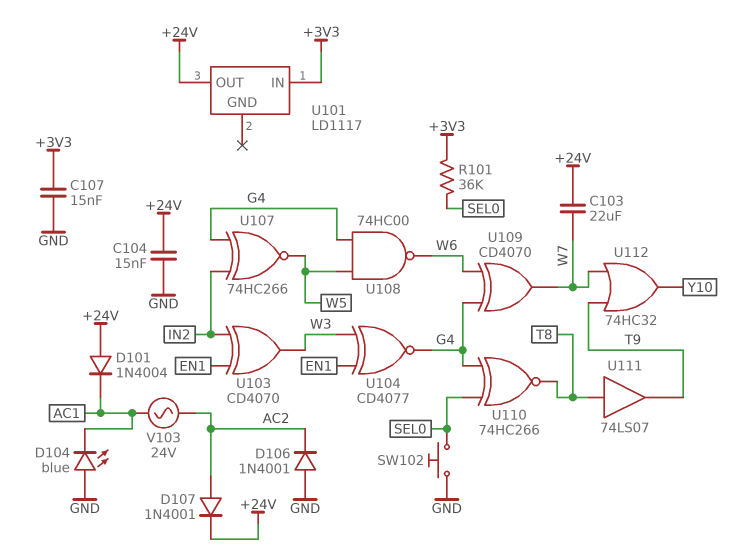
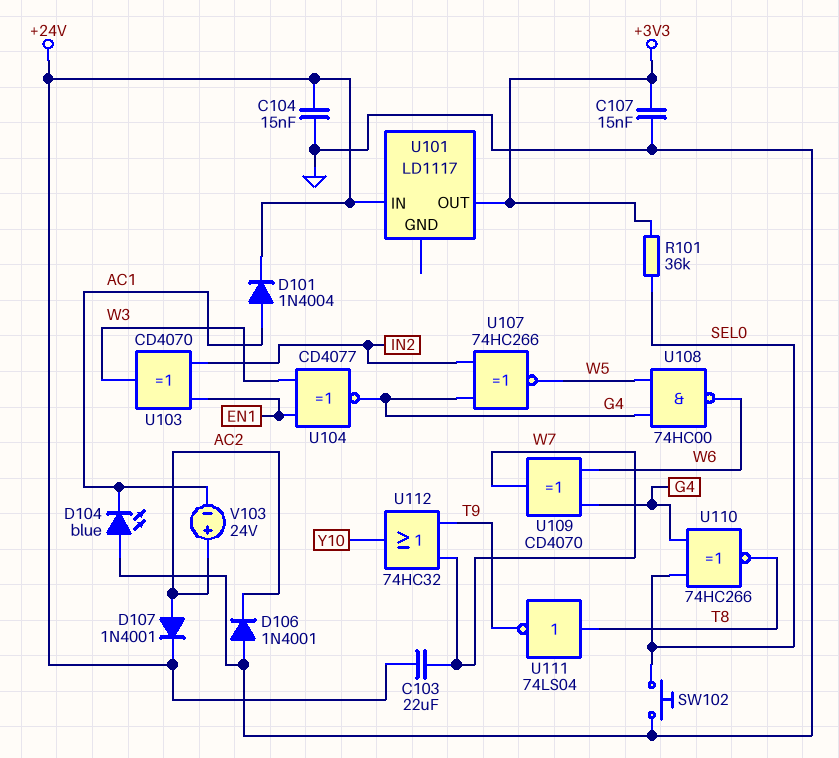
D101: diode 1N4004 (A +24V, K AC1) -> diode 1N4004 (A AC1, K +24V)
U101 pin IN: +3V3 -> +24V
U101 pin OUT: +24V -> +3V3
U111: buffer 74LS07 (in T8, out T9) -> NOT 74LS04 (in T8, out T9)
V103: AC 24V (AC1, AC2) -> 24V (plus AC2, minus AC1)

